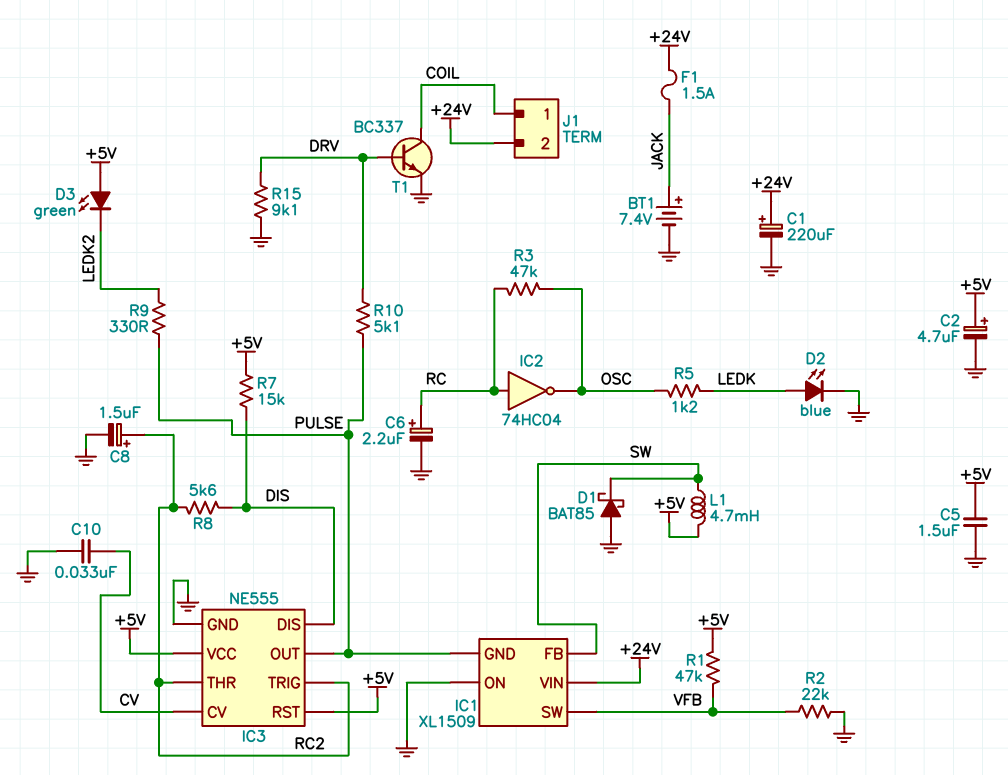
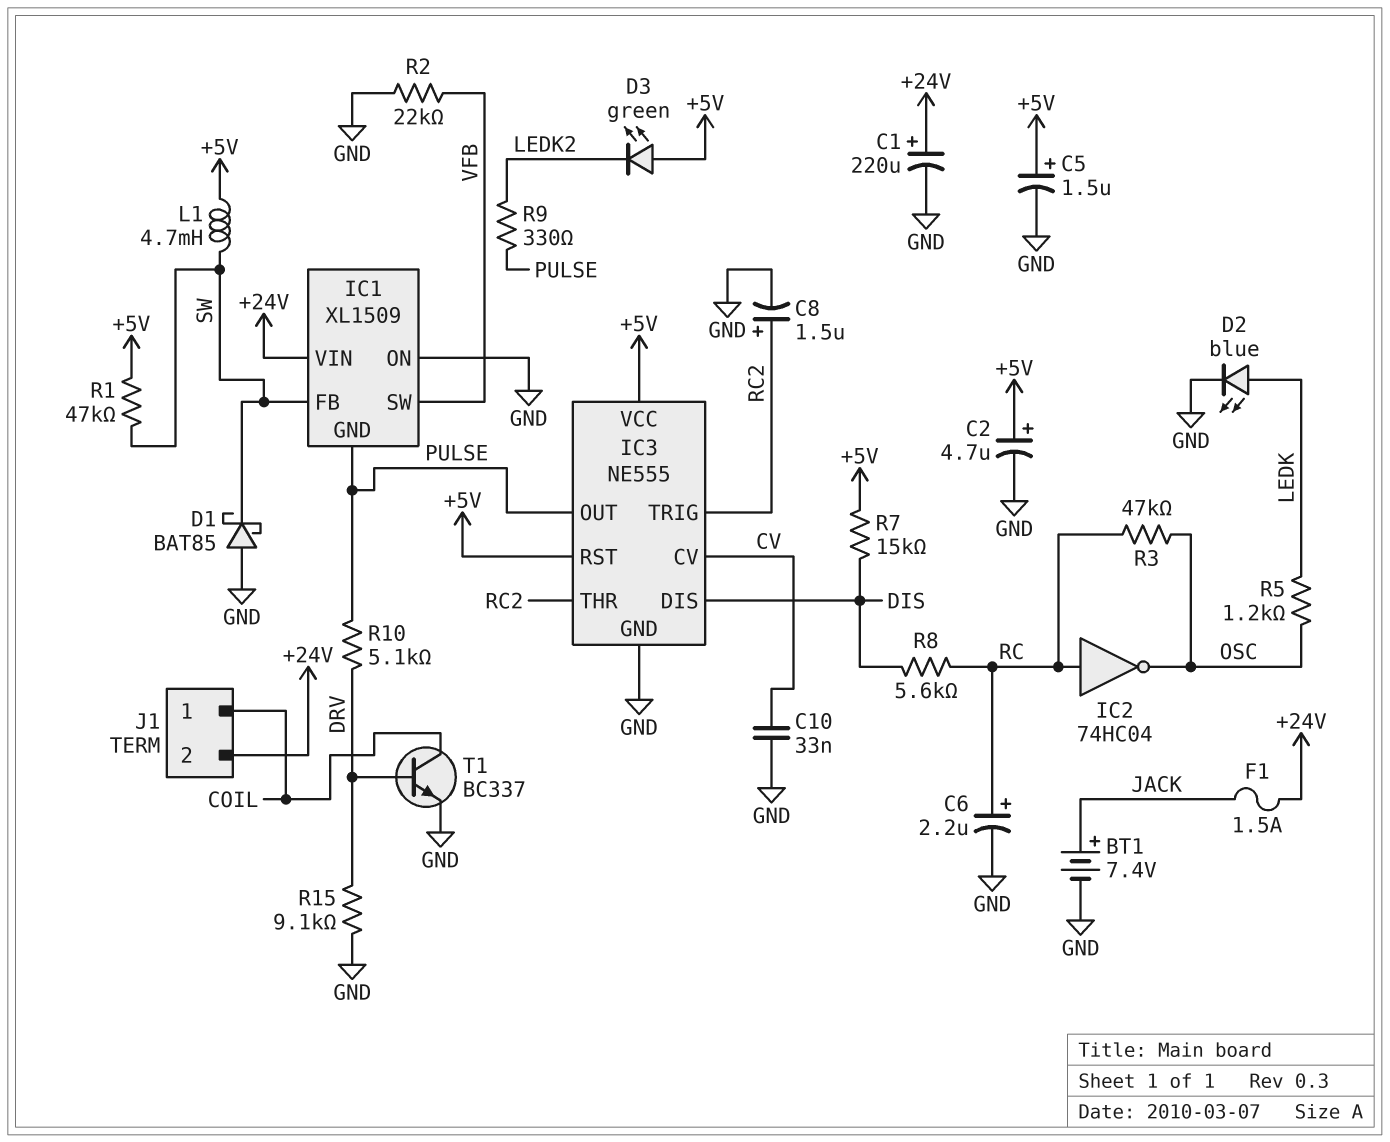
C5: 1.5uF (+5V, GND) -> 1.5uF (plus +5V, minus GND)
R1: 47k (+5V, VFB) -> 47k (+5V, SW)
R8: 5.6k (DIS, RC2) -> 5.6k (DIS, RC)

